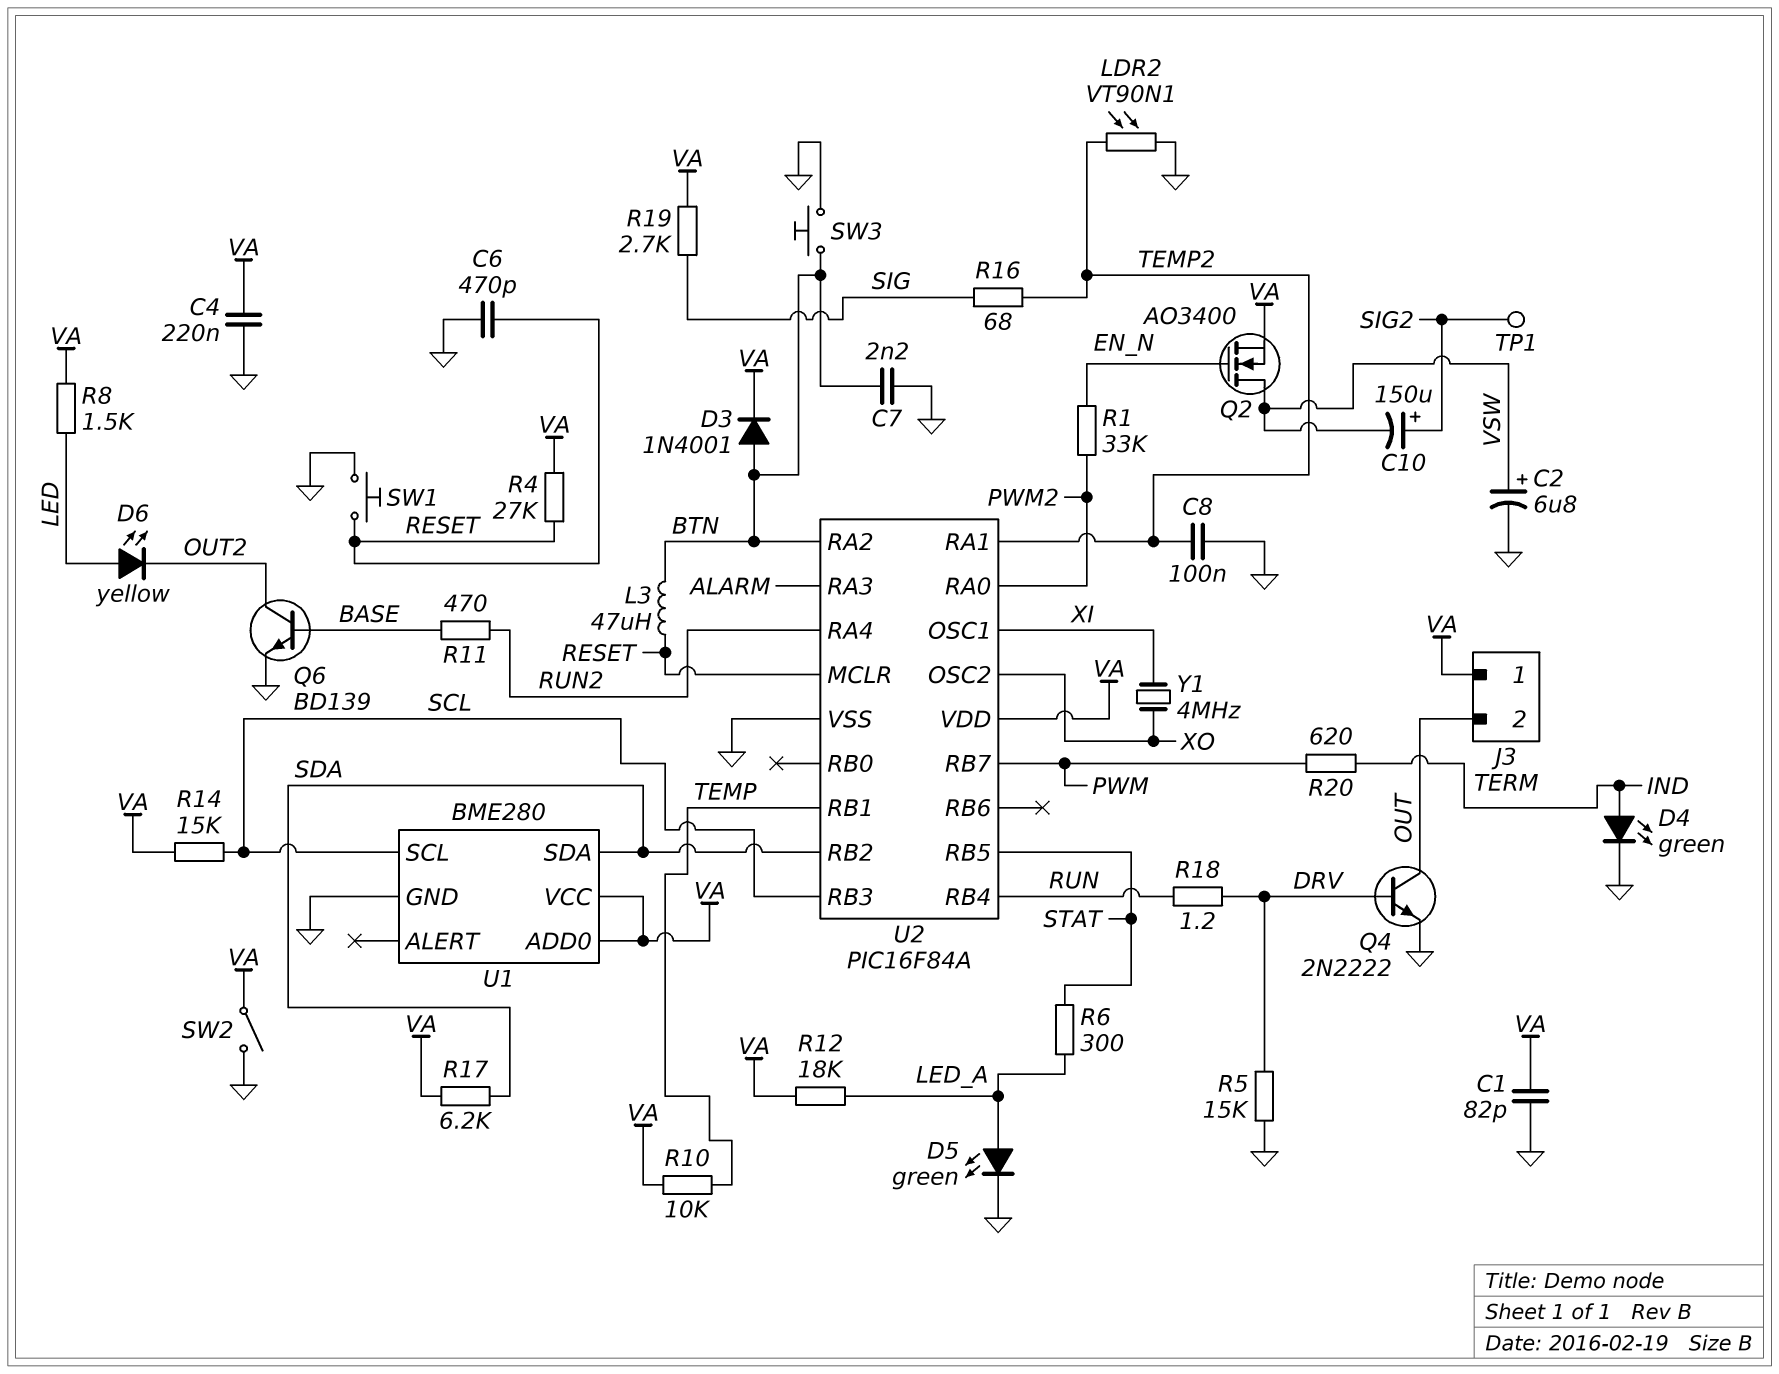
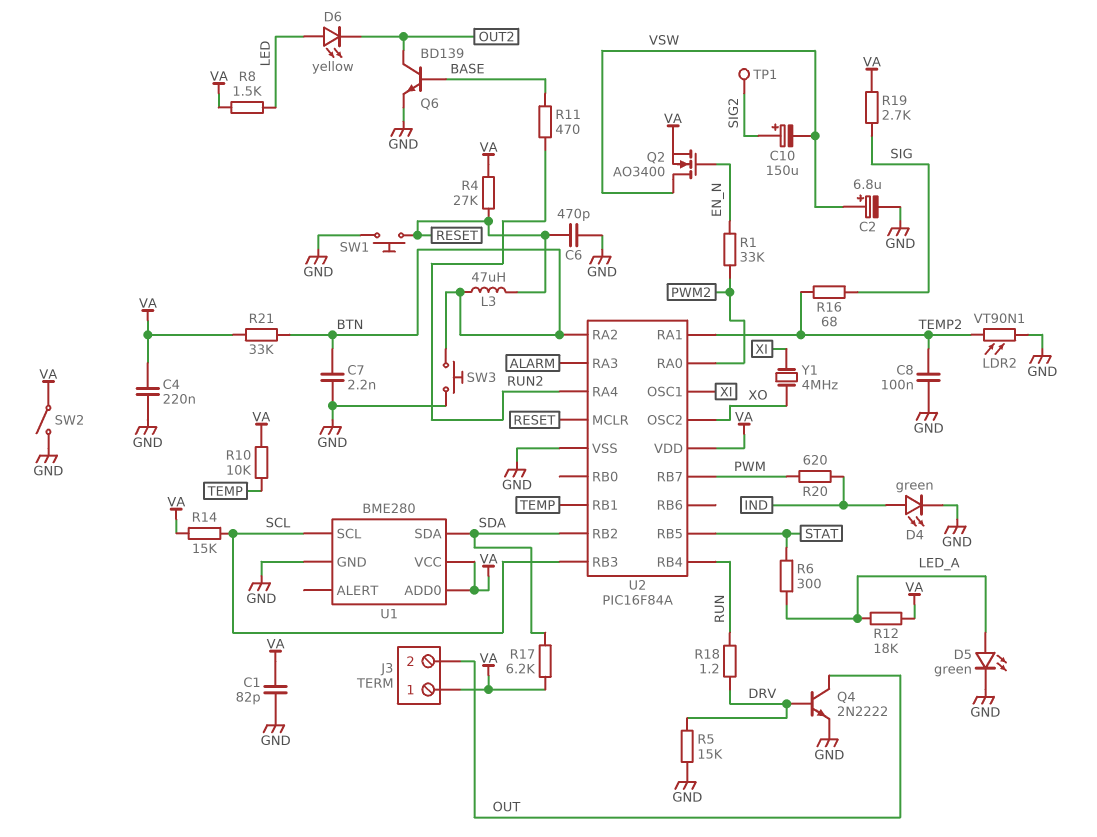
D3: diode 1N4001 (A BTN, K VA) -> none
R21: none -> 33k (BTN, VA)

